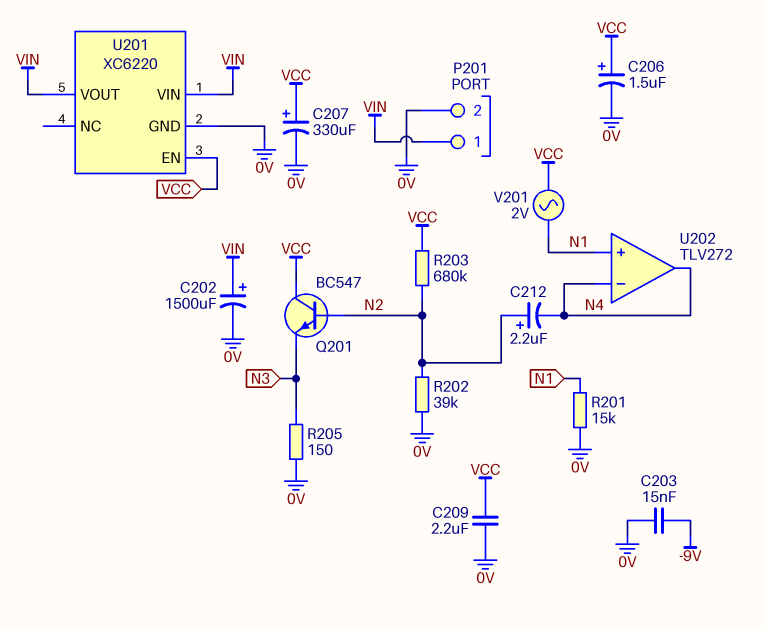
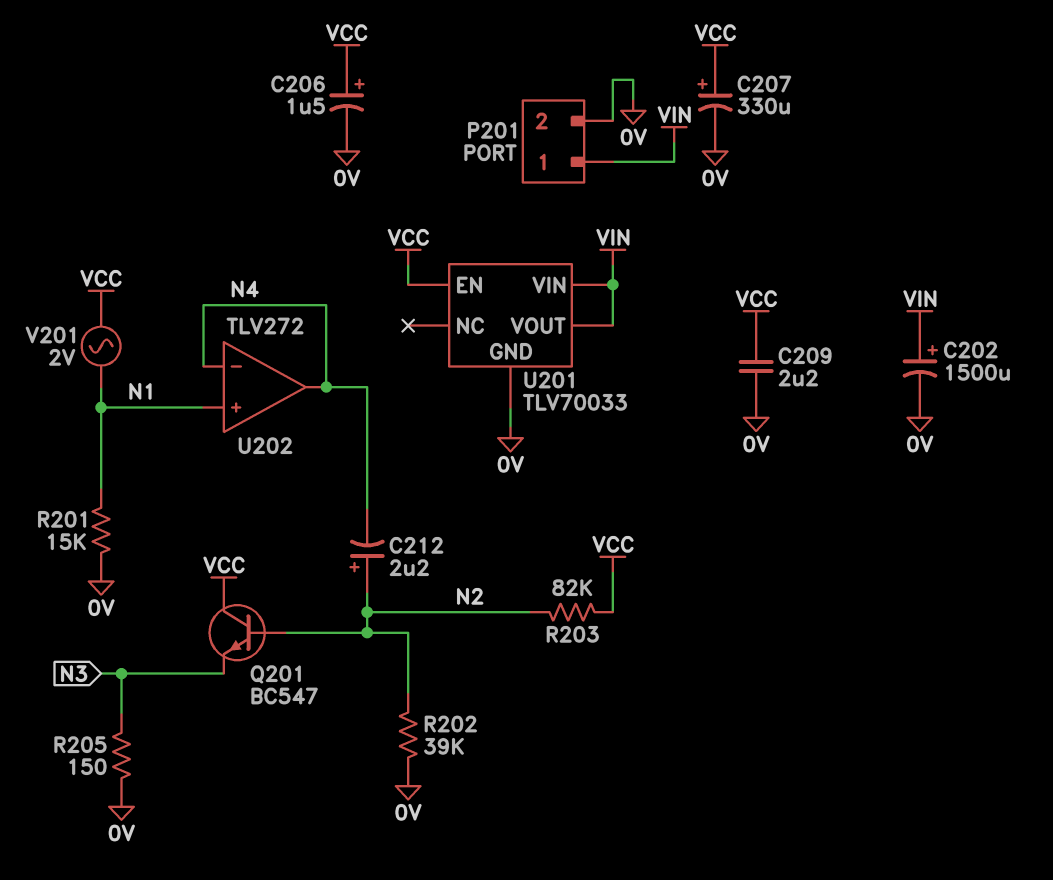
C203: 15nF (-9V, 0V) -> none
R203: 680k (N2, VCC) -> 82k (N2, VCC)
U201: XC6220 -> TLV70033

